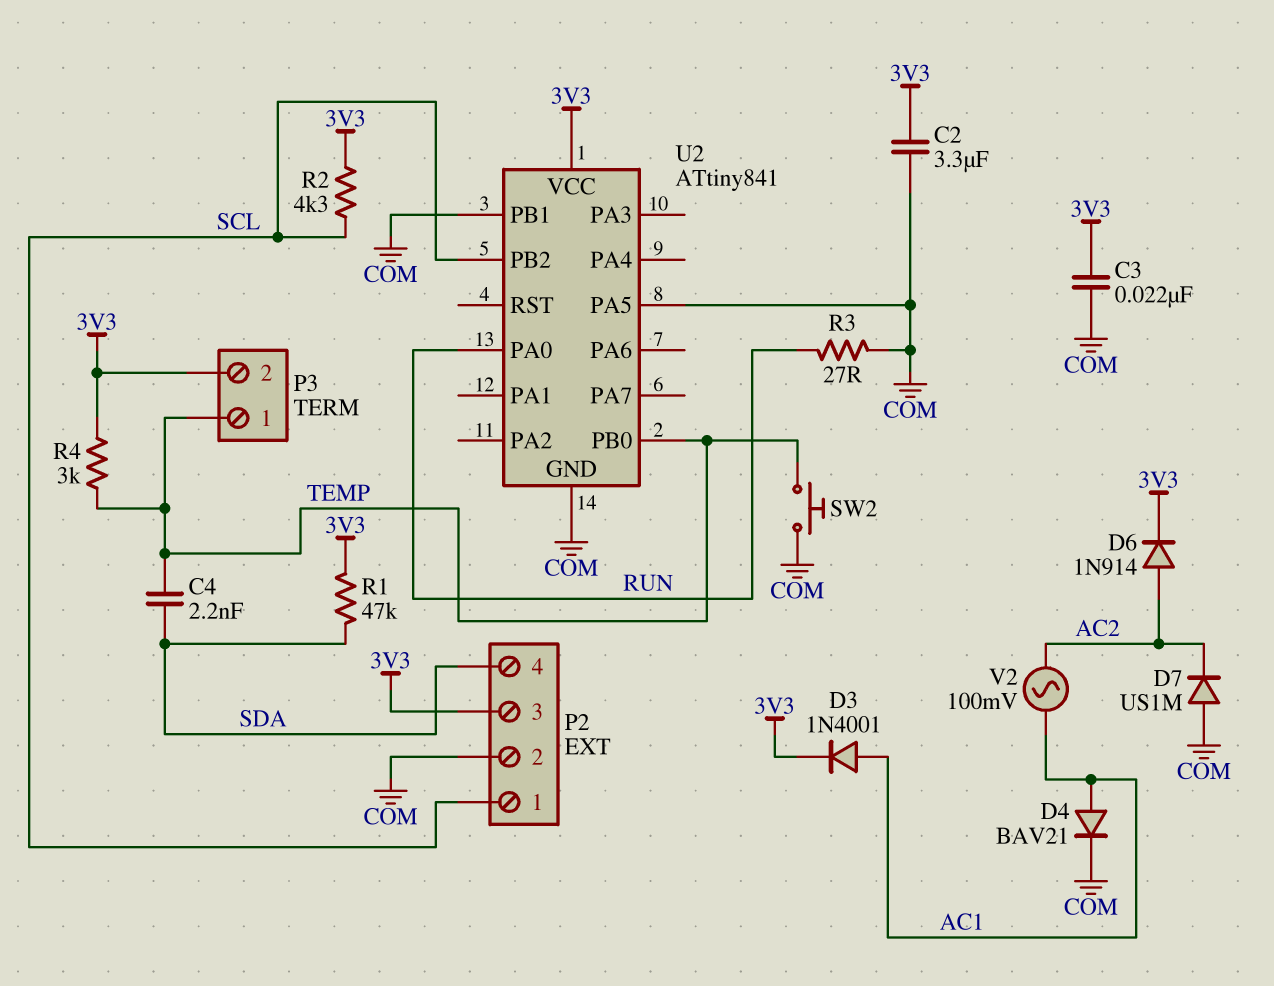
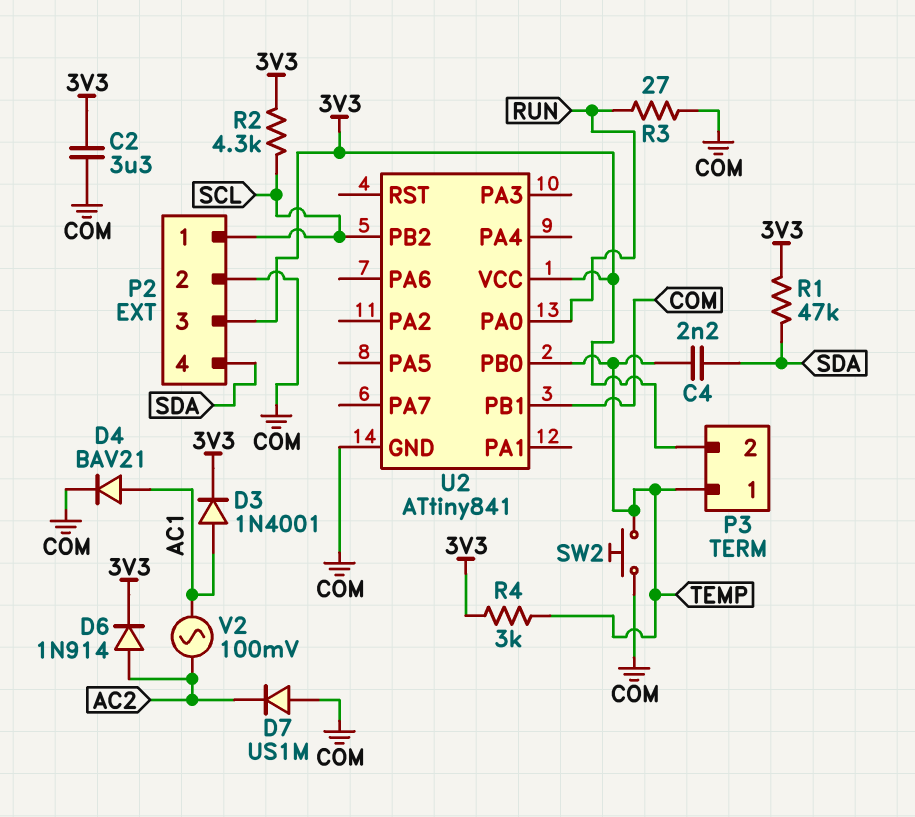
C3: 22nF (3V3, COM) -> none
U2 pin PA5: COM -> none

